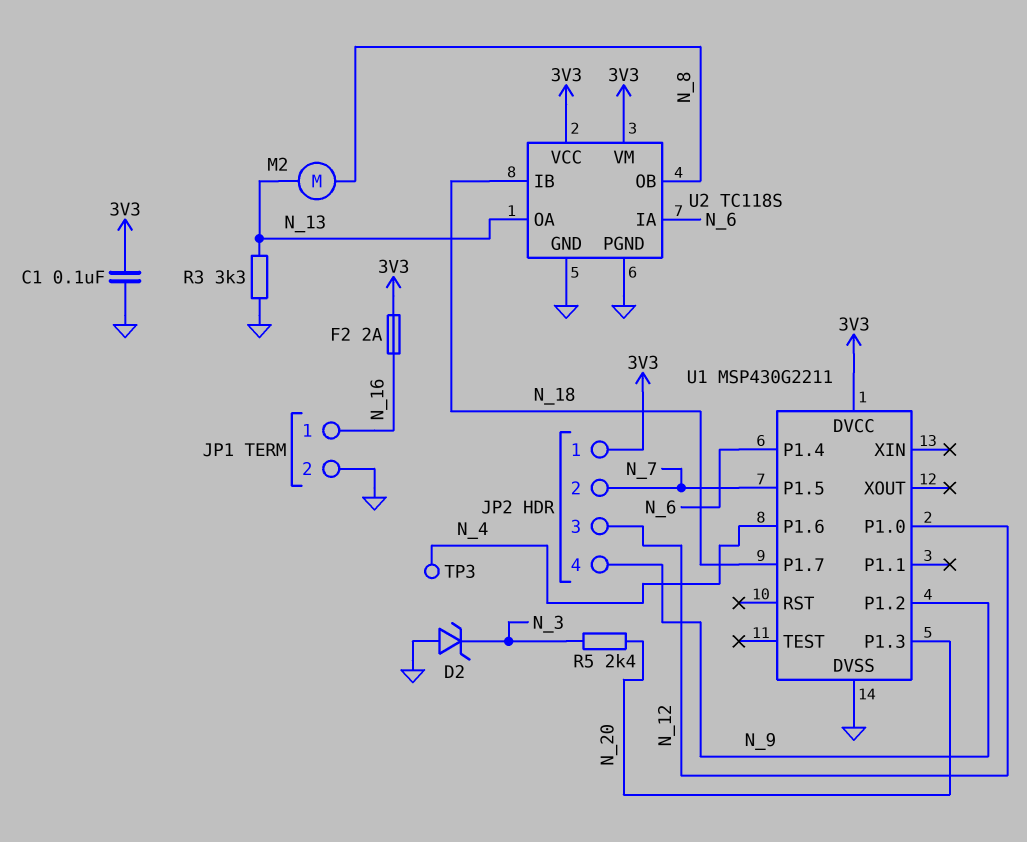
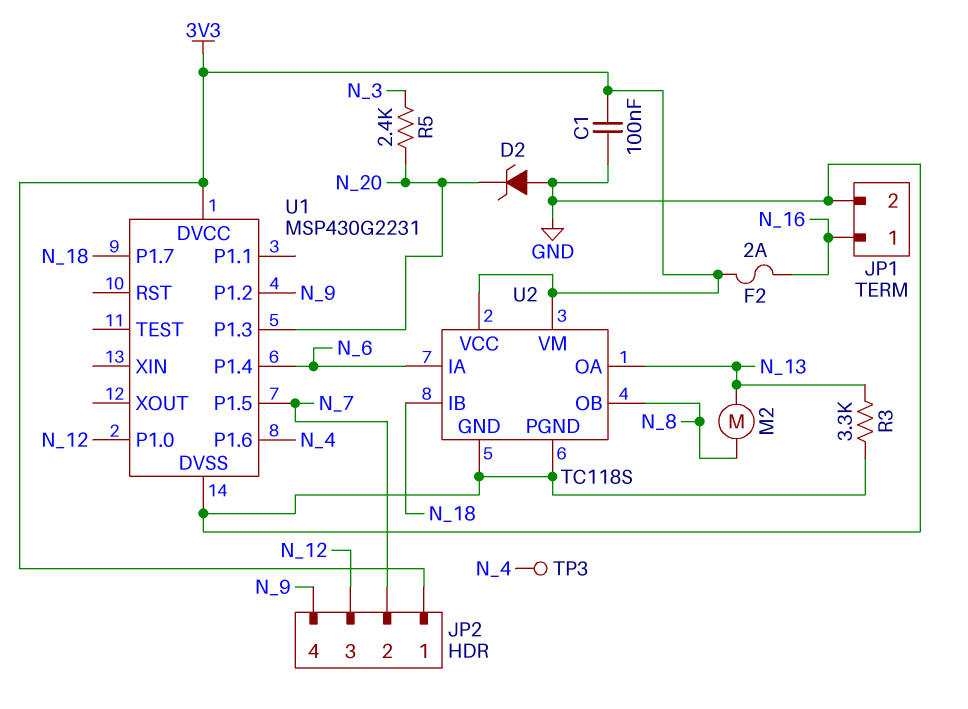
D2: zener (A GND, K N_3) -> zener (A GND, K N_20)
U1: MSP430G2211 -> MSP430G2231

